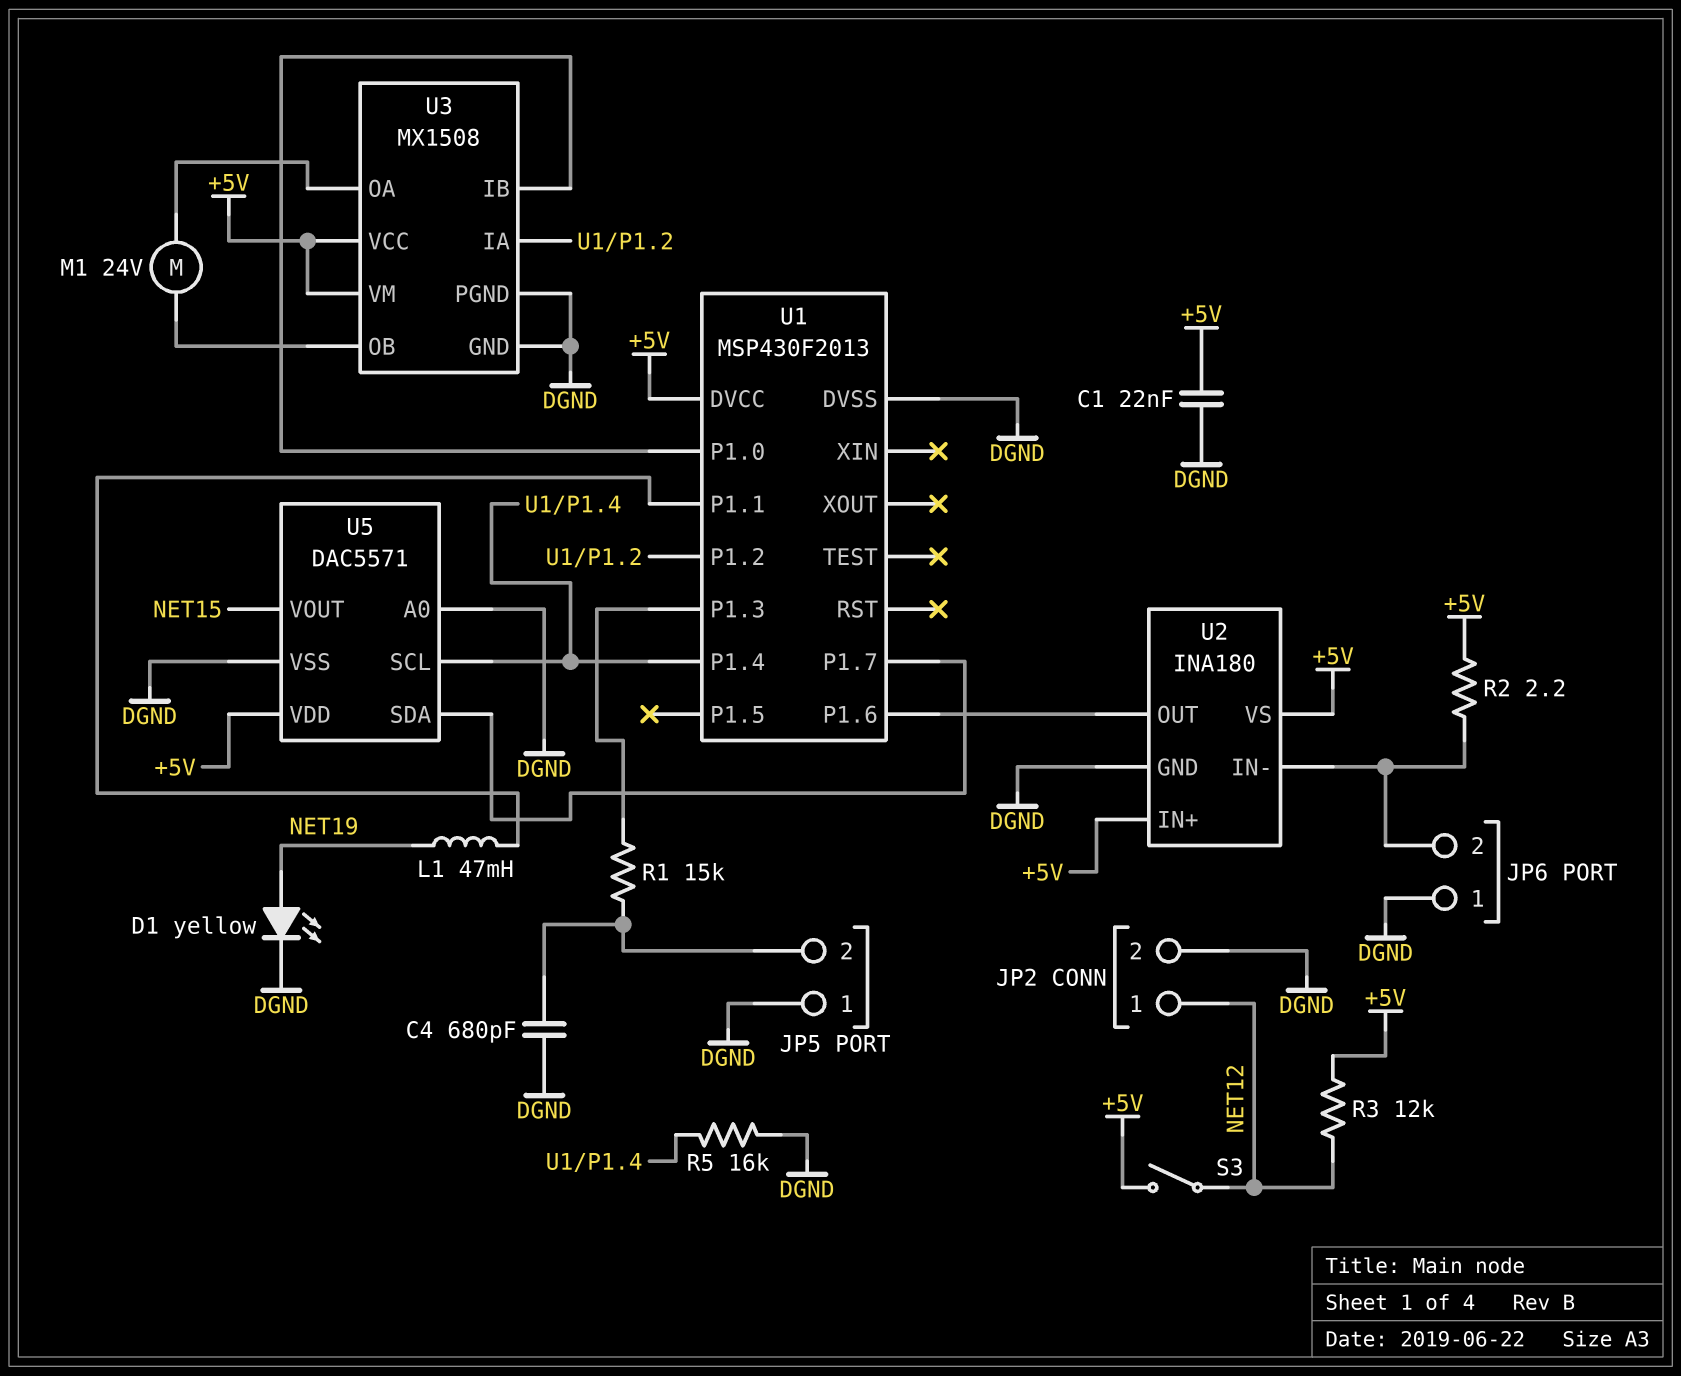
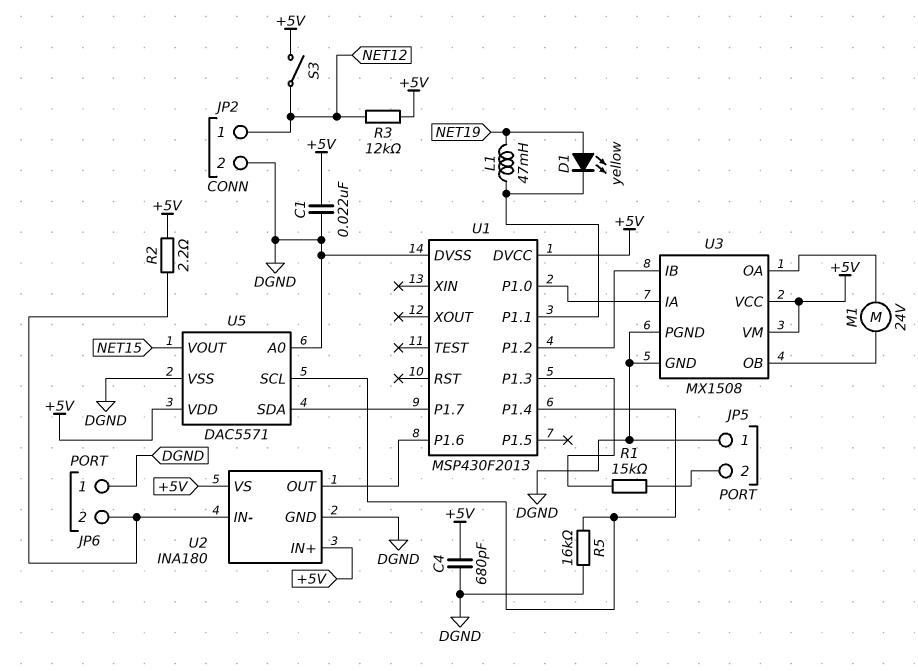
C4: 680pF (DGND, JP5/2) -> 680pF (+5V, DGND)
D1: LED yellow (A NET19, K DGND) -> LED yellow (A NET19, K U1/P1.1)
U3 pin IA: U1/P1.2 -> U1/P1.0
U3 pin IB: U1/P1.0 -> U1/P1.2

